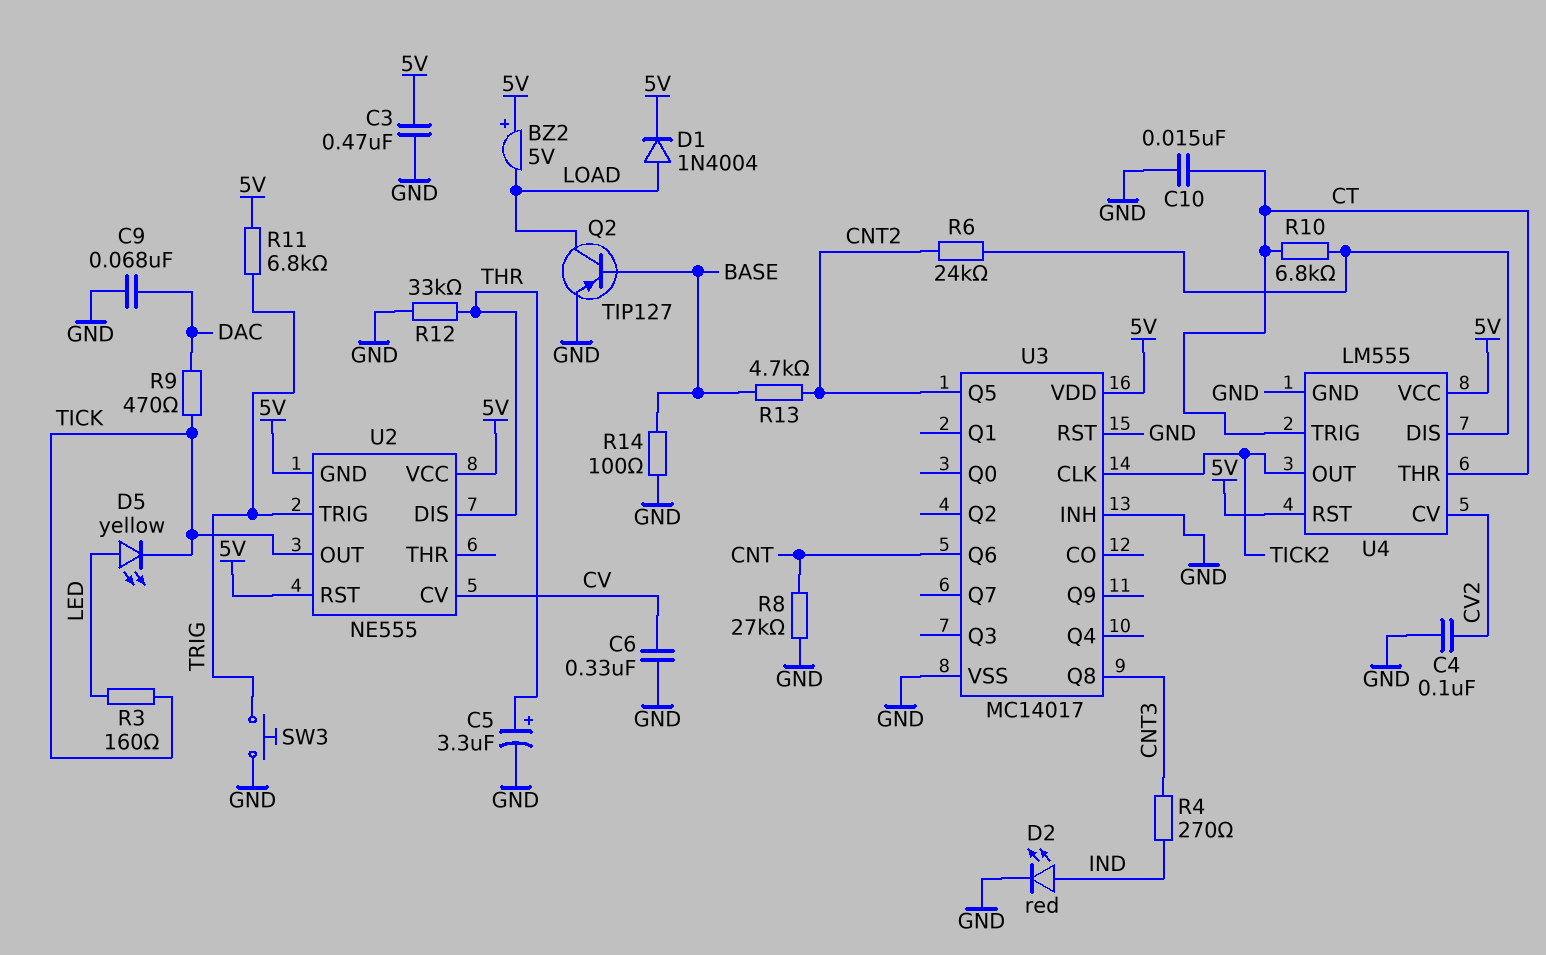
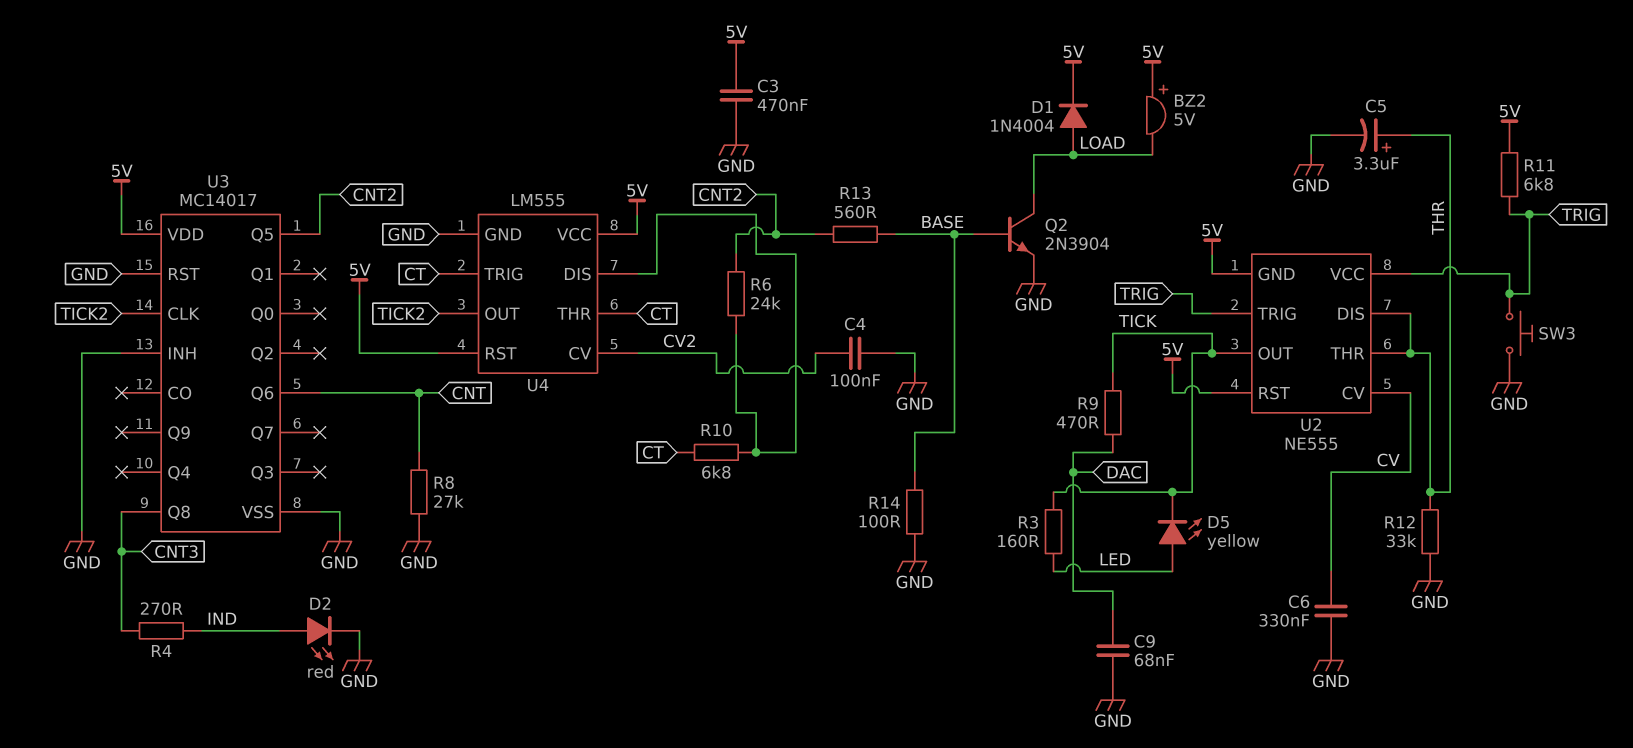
C10: 15nF (CT, GND) -> none
Q2: PNP TIP127 (B BASE, C LOAD, E GND) -> NPN 2N3904 (B BASE, C LOAD, E GND)
R13: 4.7k (BASE, CNT2) -> 560 (BASE, CNT2)
U2 pin THR: none -> THR
U2 pin VCC: 5V -> TRIG

